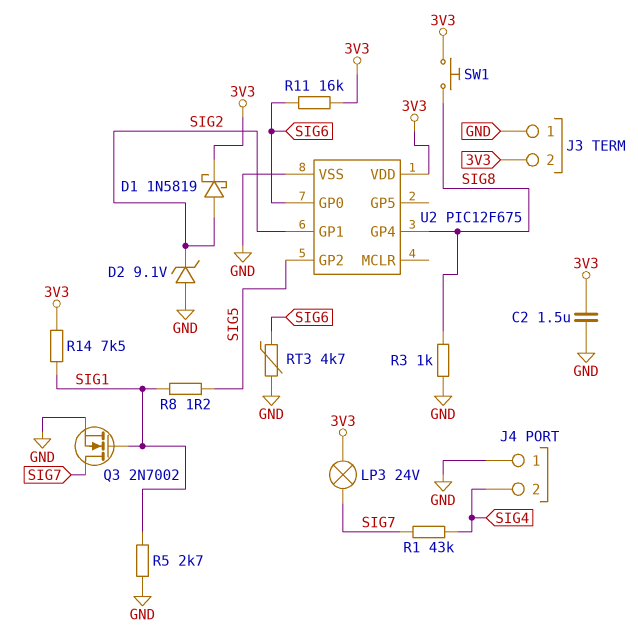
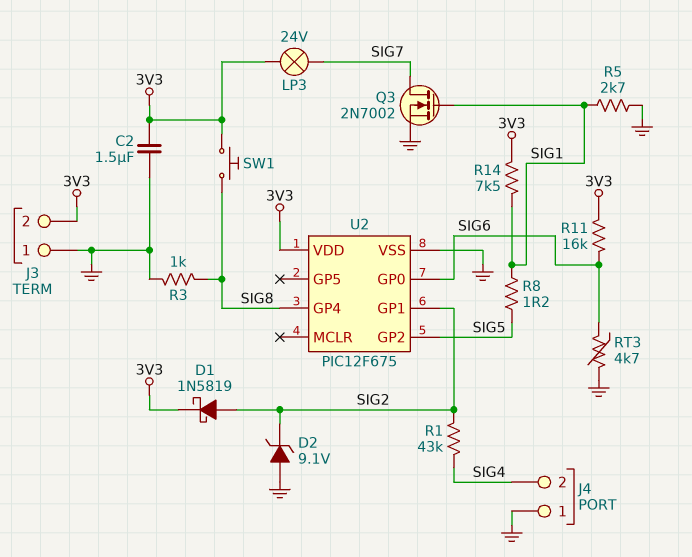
R1: 43k (SIG4, SIG7) -> 43k (SIG2, SIG4)

